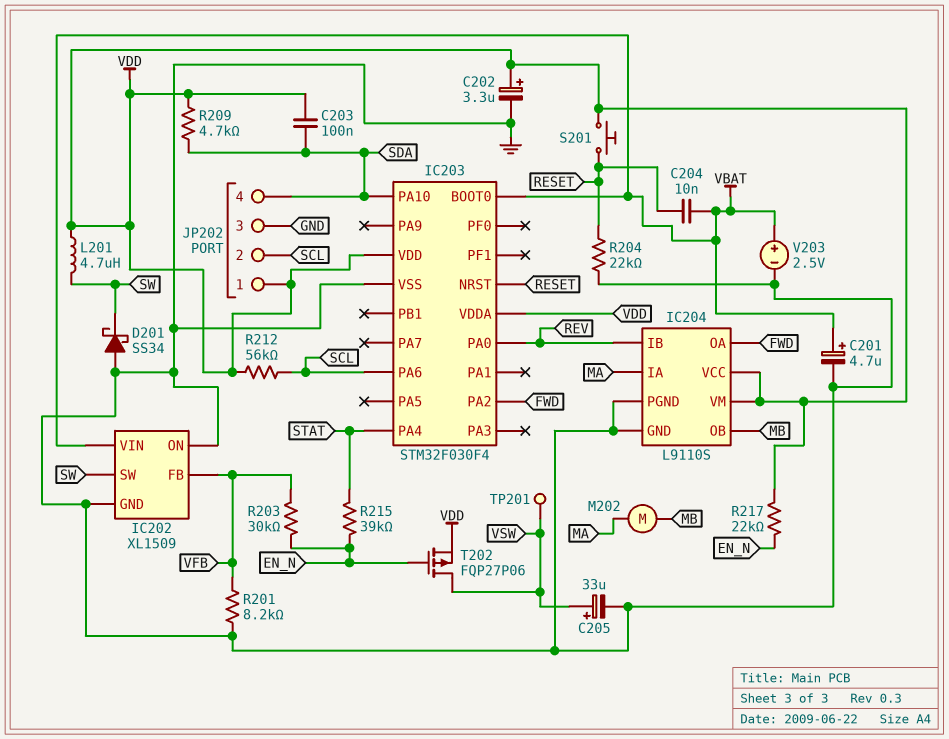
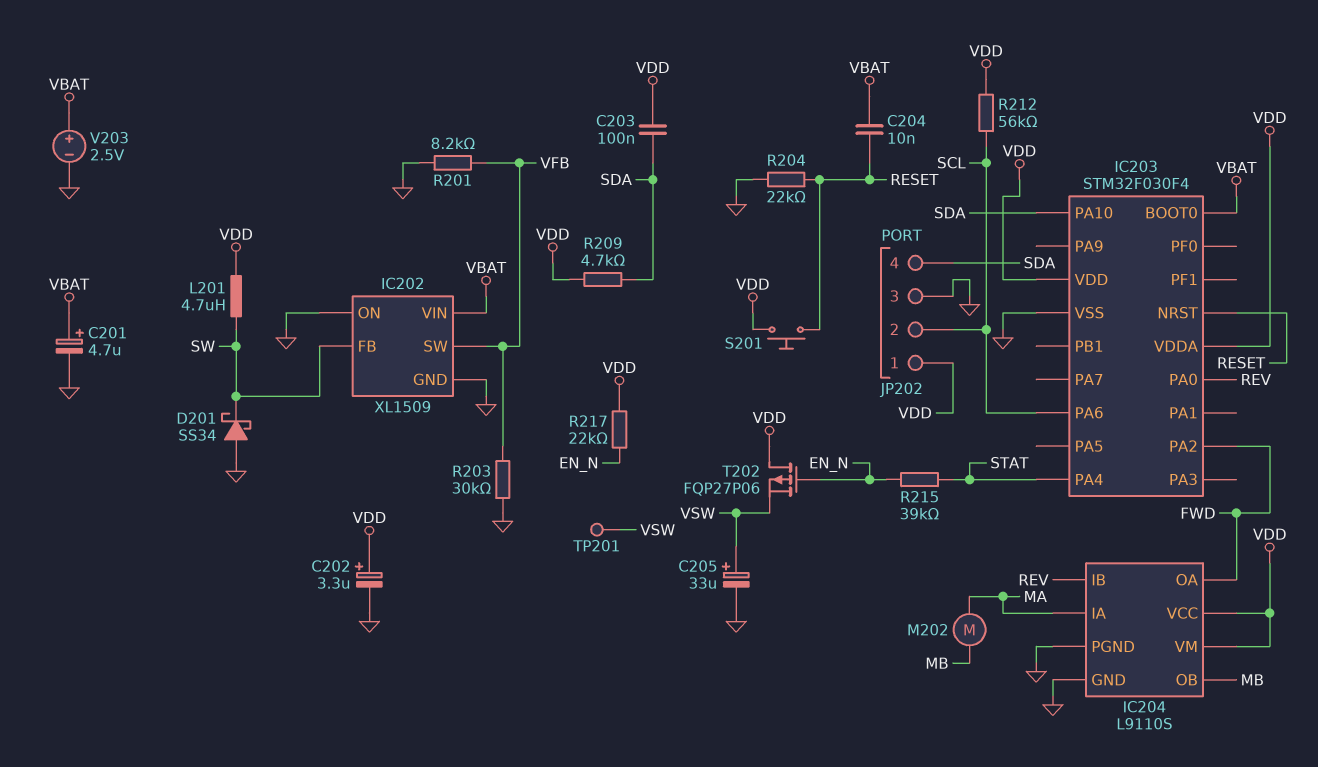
IC202 pin FB: VFB -> SW
IC202 pin SW: SW -> VFB
R203: 30k (EN_N, VFB) -> 30k (GND, VFB)
T202: PMOS FQP27P06 (G EN_N, D VSW, S VDD) -> PMOS FQP27P06 (G EN_N, D VDD, S VSW)

